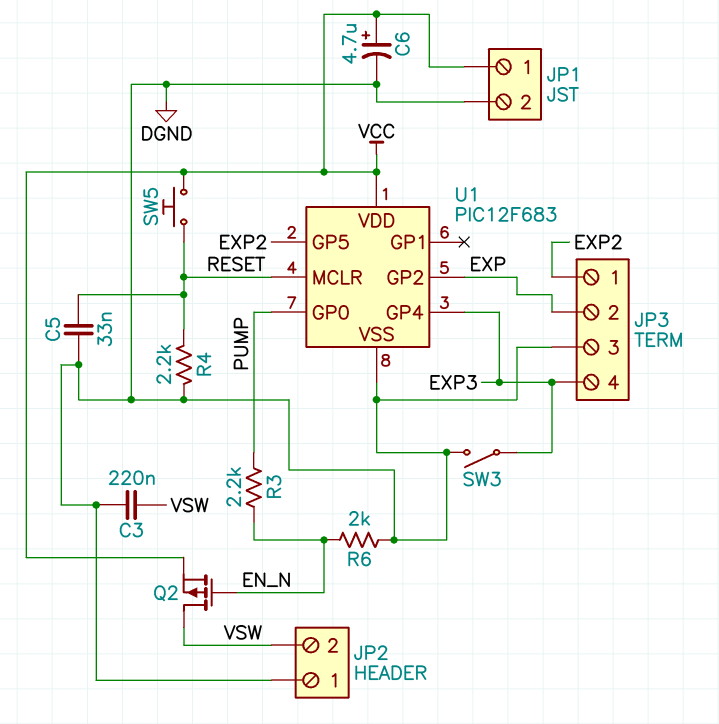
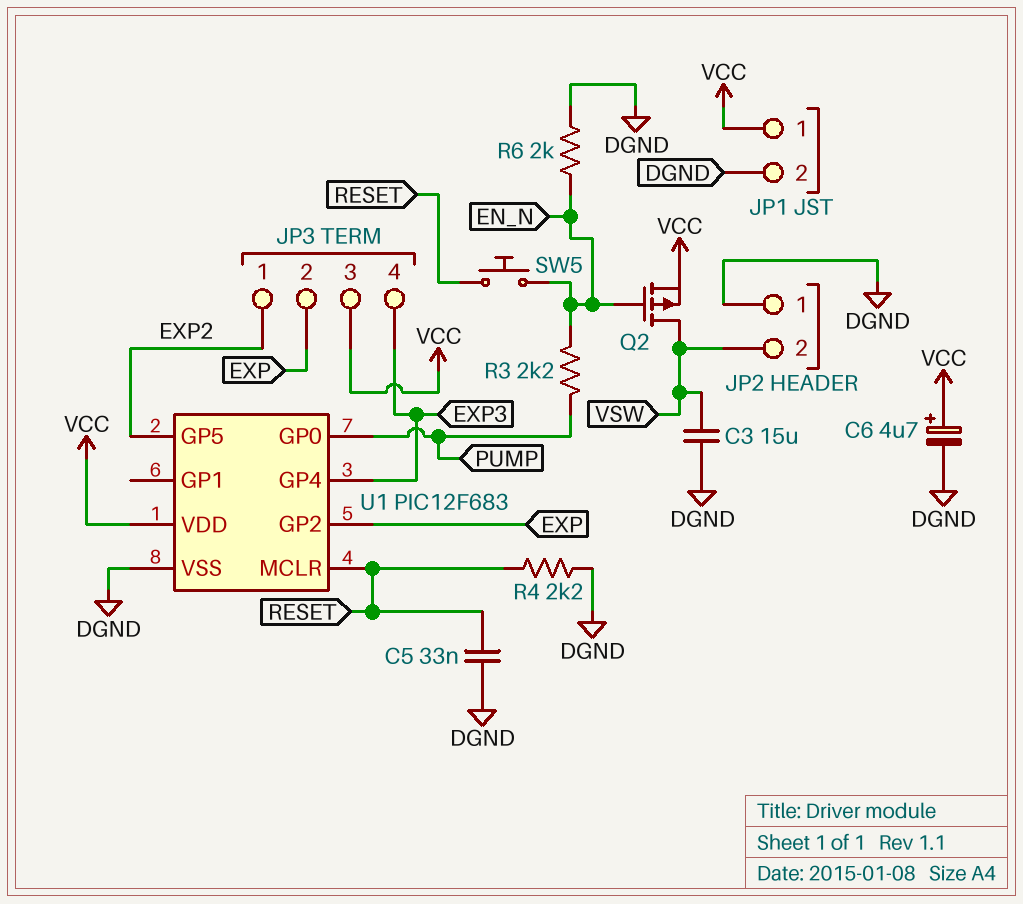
C3: 220nF (DGND, VSW) -> 15uF (DGND, VSW)
JP3 pin 3: DGND -> VCC
SW3: switch (DGND, EXP3) -> none
SW5: button (RESET, VCC) -> button (EN_N, RESET)

